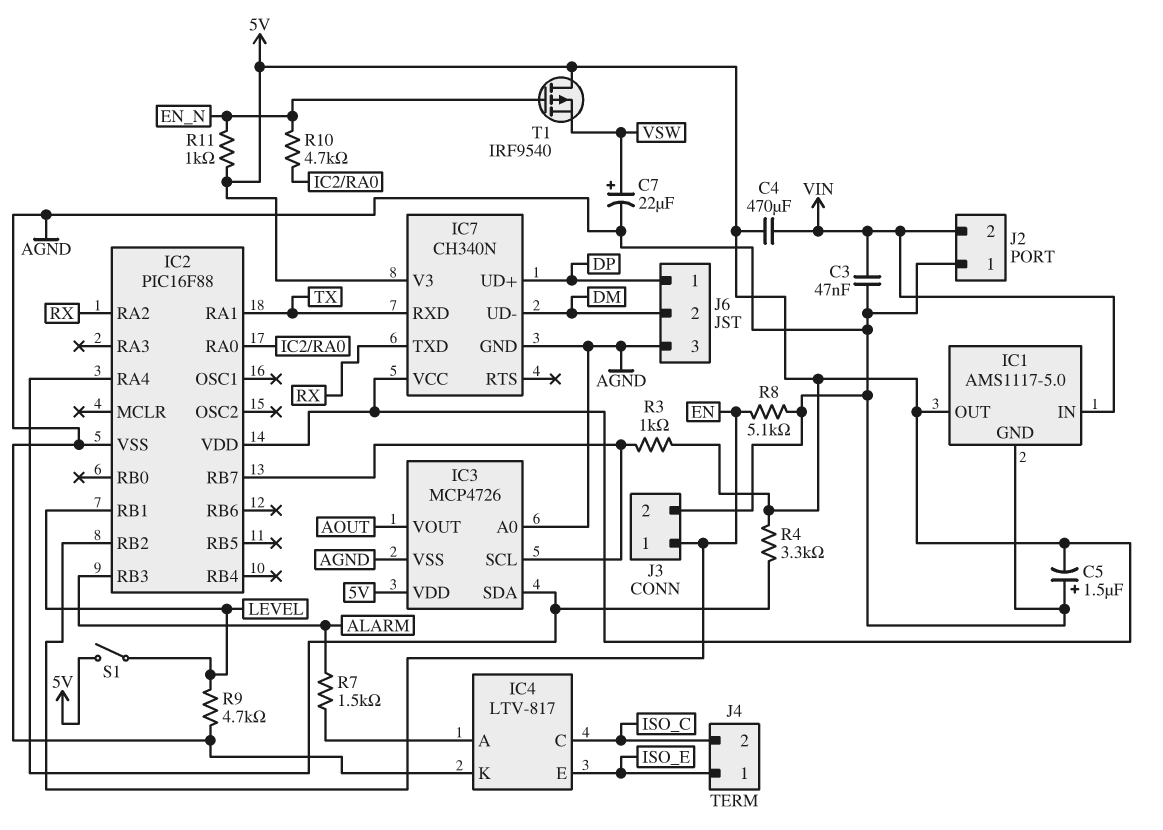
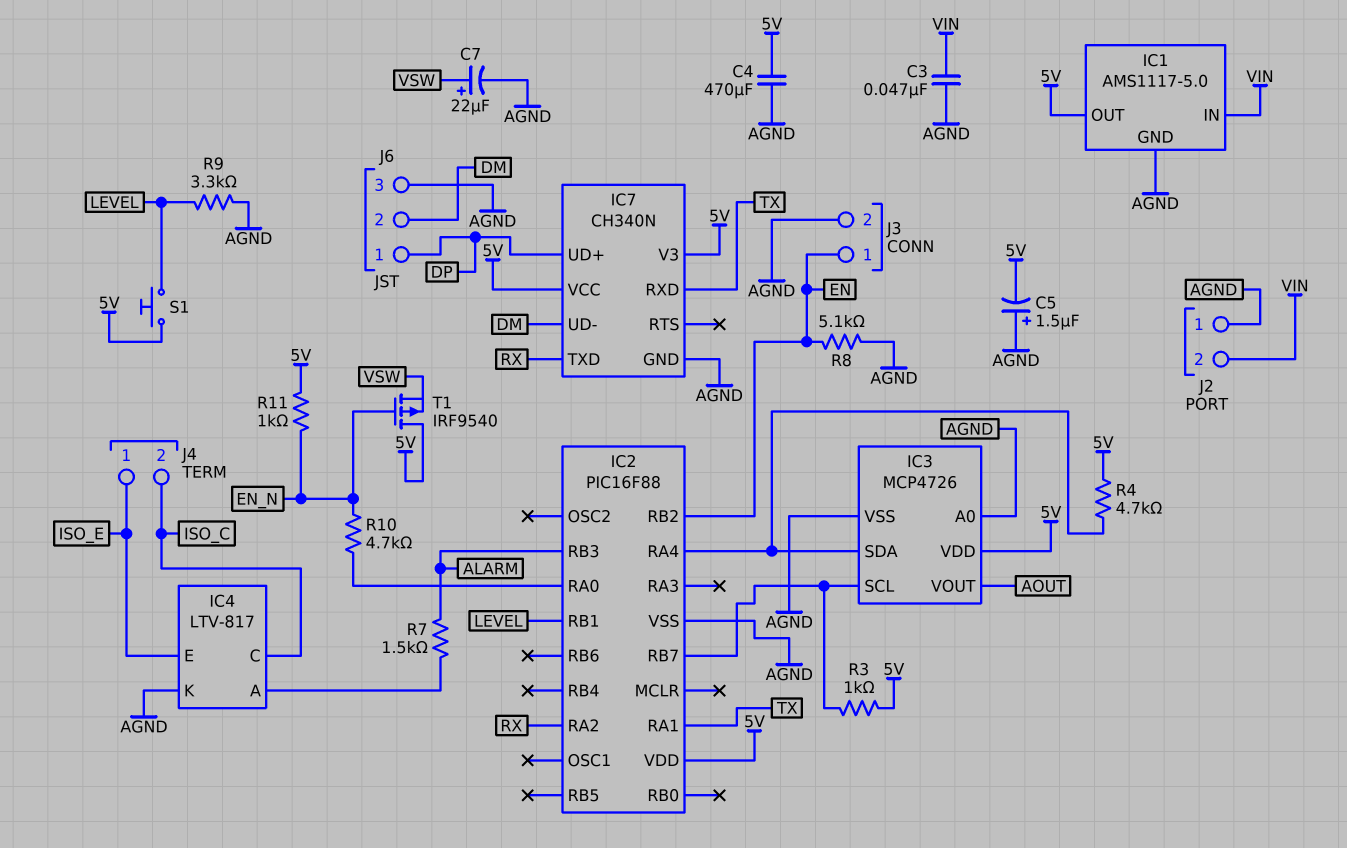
C4: 470uF (5V, VIN) -> 470uF (5V, AGND)
R4: 3.3k (5V, IC2/RA4) -> 4.7k (5V, IC2/RA4)
R9: 4.7k (AGND, LEVEL) -> 3.3k (AGND, LEVEL)
S1: switch (5V, LEVEL) -> button (5V, LEVEL)

